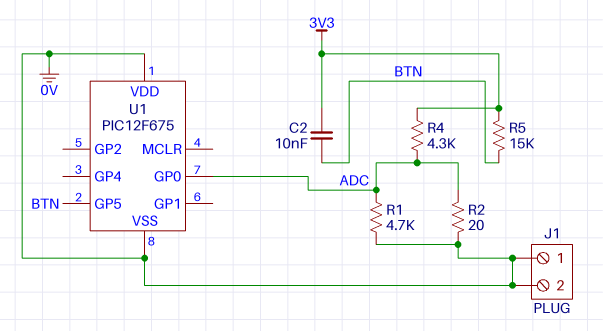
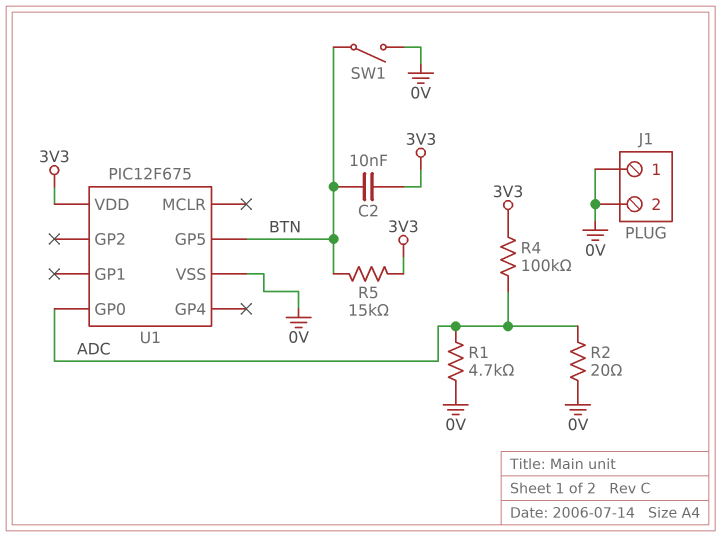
R4: 4.3k (3V3, ADC) -> 100k (3V3, ADC)
SW1: none -> switch (0V, BTN)
U1 pin VDD: 0V -> 3V3

